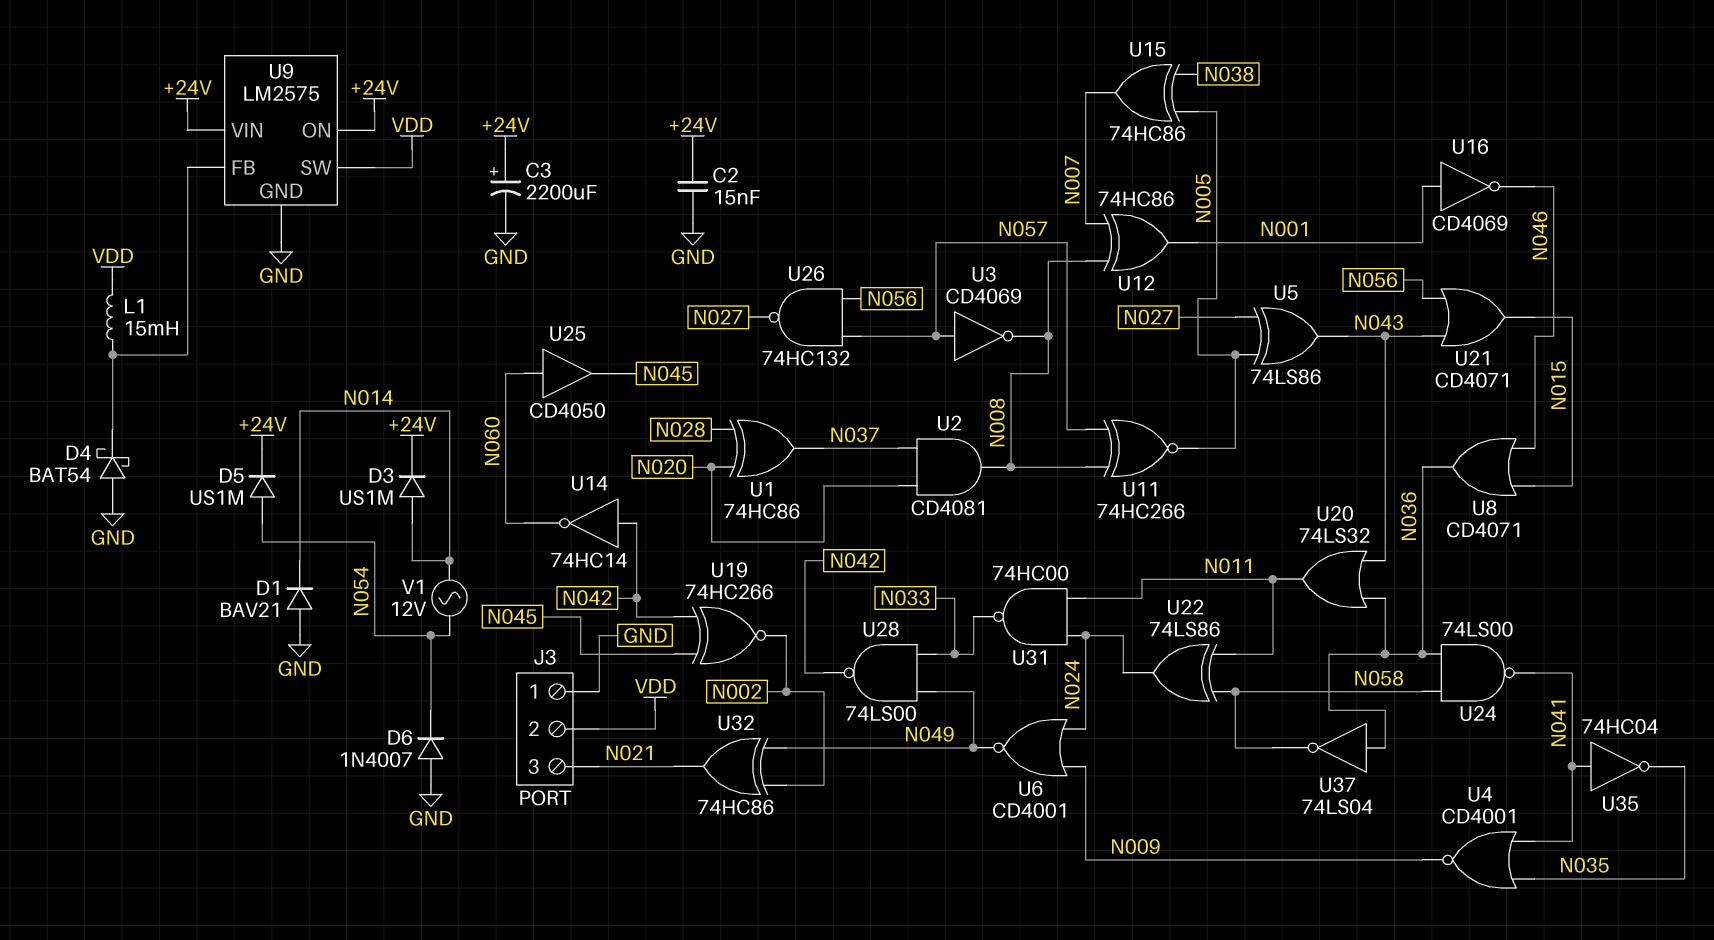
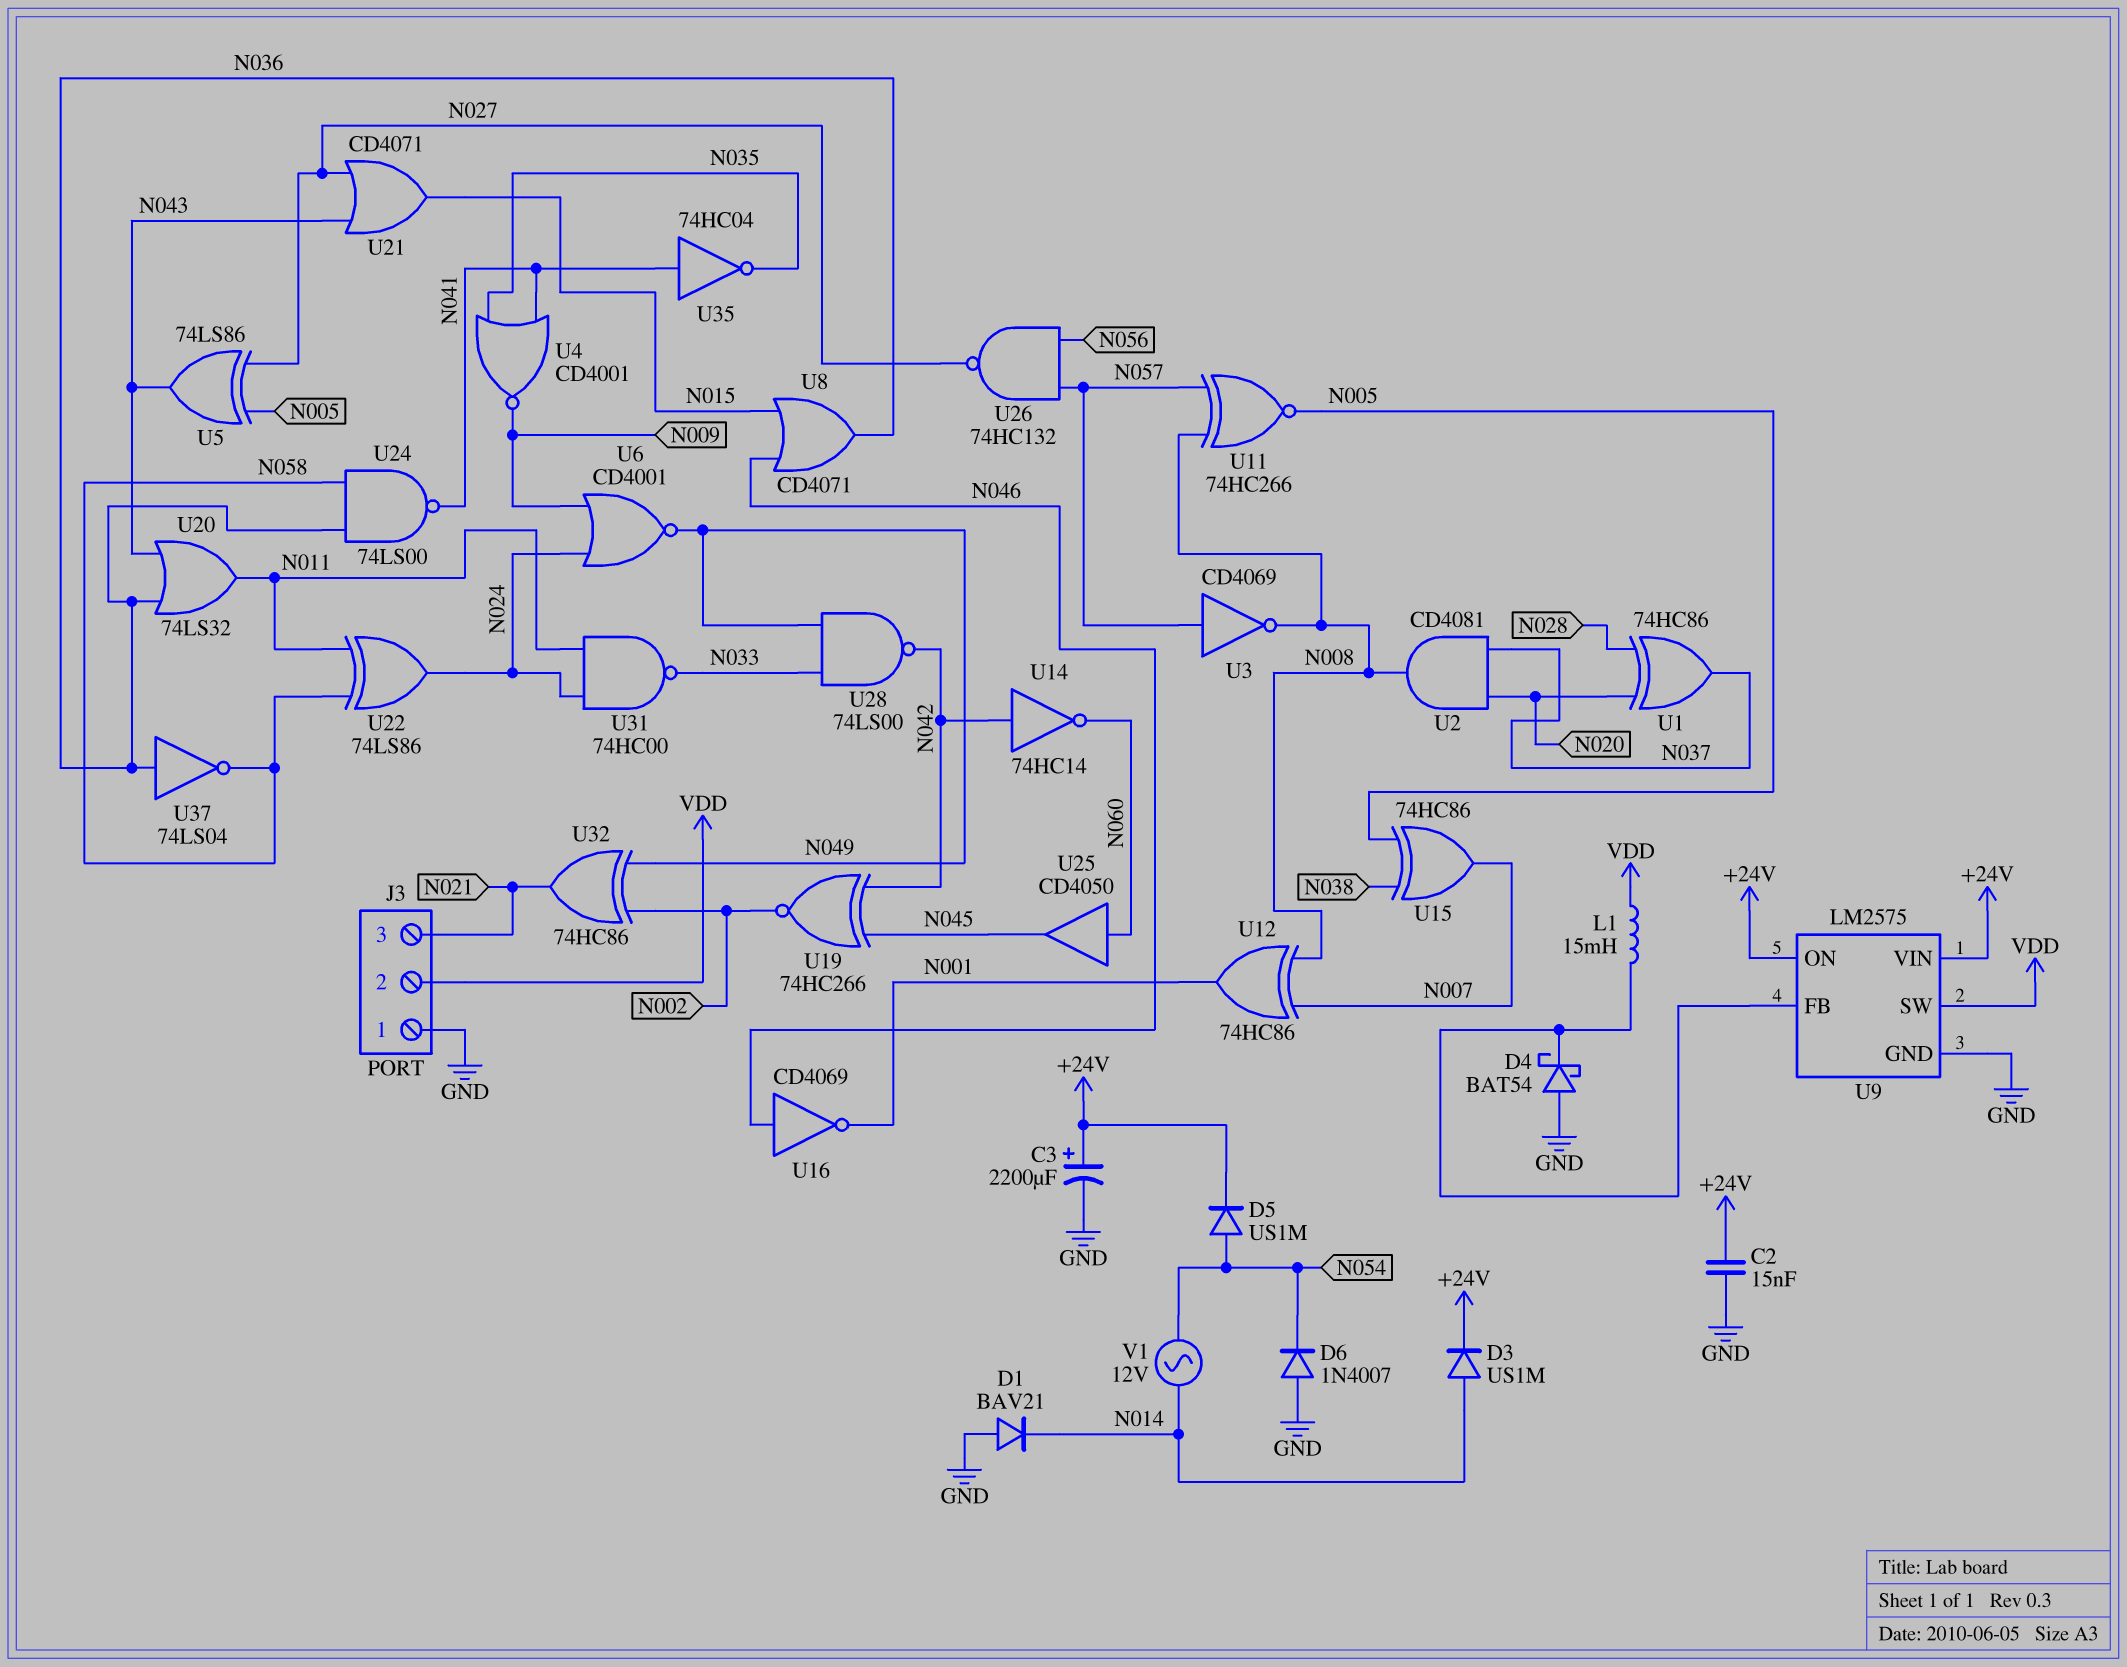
U16: NOT CD4069 (in N001, out N046) -> NOT CD4069 (in N046, out N001)
U21: OR CD4071 (in N043, in N056, out N015) -> OR CD4071 (in N027, in N043, out N015)

